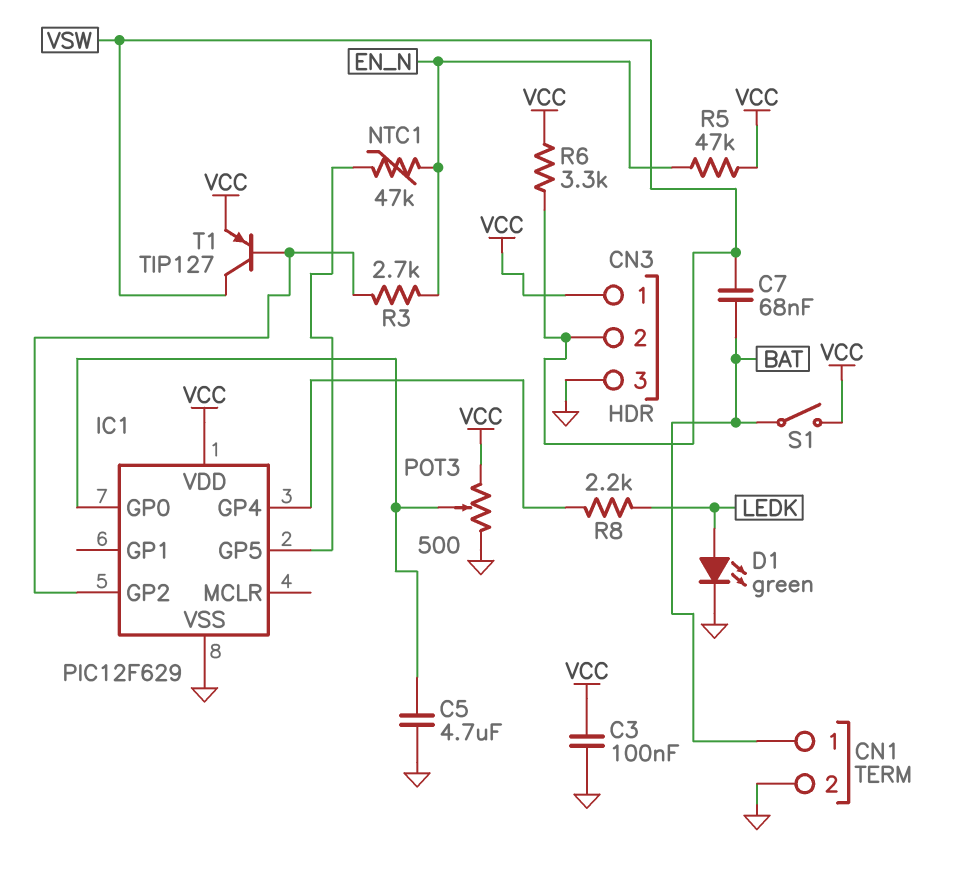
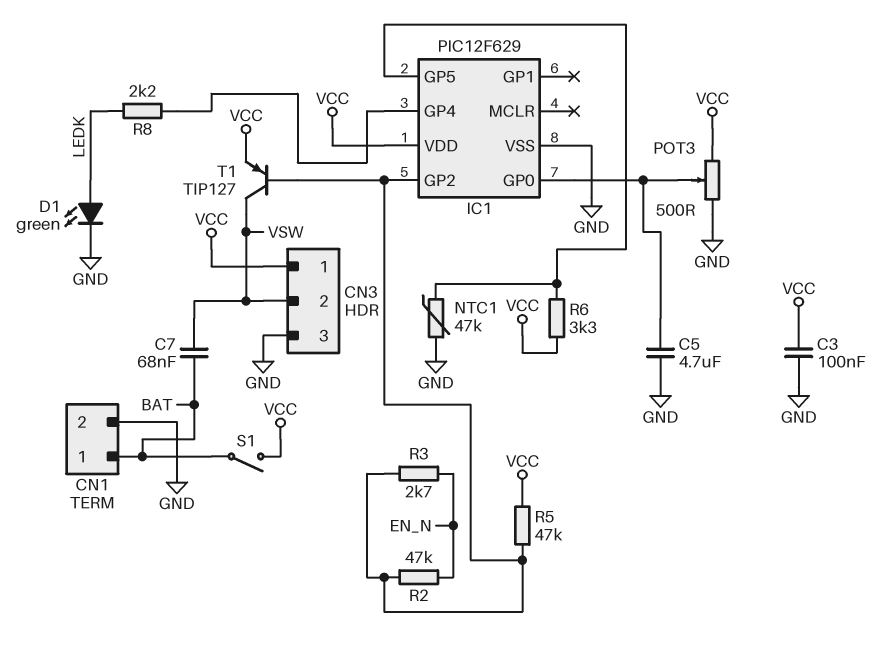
NTC1: 47k (EN_N, IC1/GP5) -> 47k (GND, IC1/GP5)
R2: none -> 47k (EN_N, IC1/GP2)
R5: 47k (EN_N, VCC) -> 47k (IC1/GP2, VCC)
R6: 3.3k (VCC, VSW) -> 3.3k (IC1/GP5, VCC)

